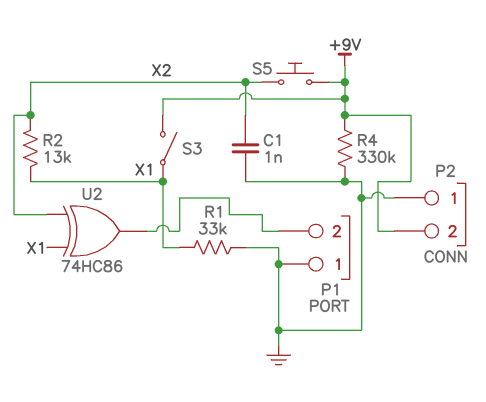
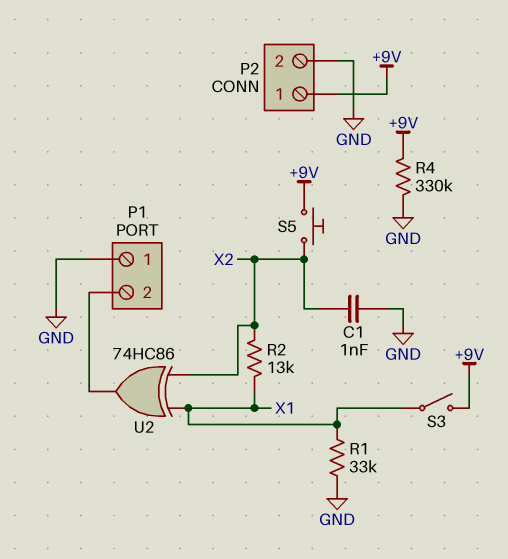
P2 pin 1: GND -> +9V
P2 pin 2: +9V -> GND

